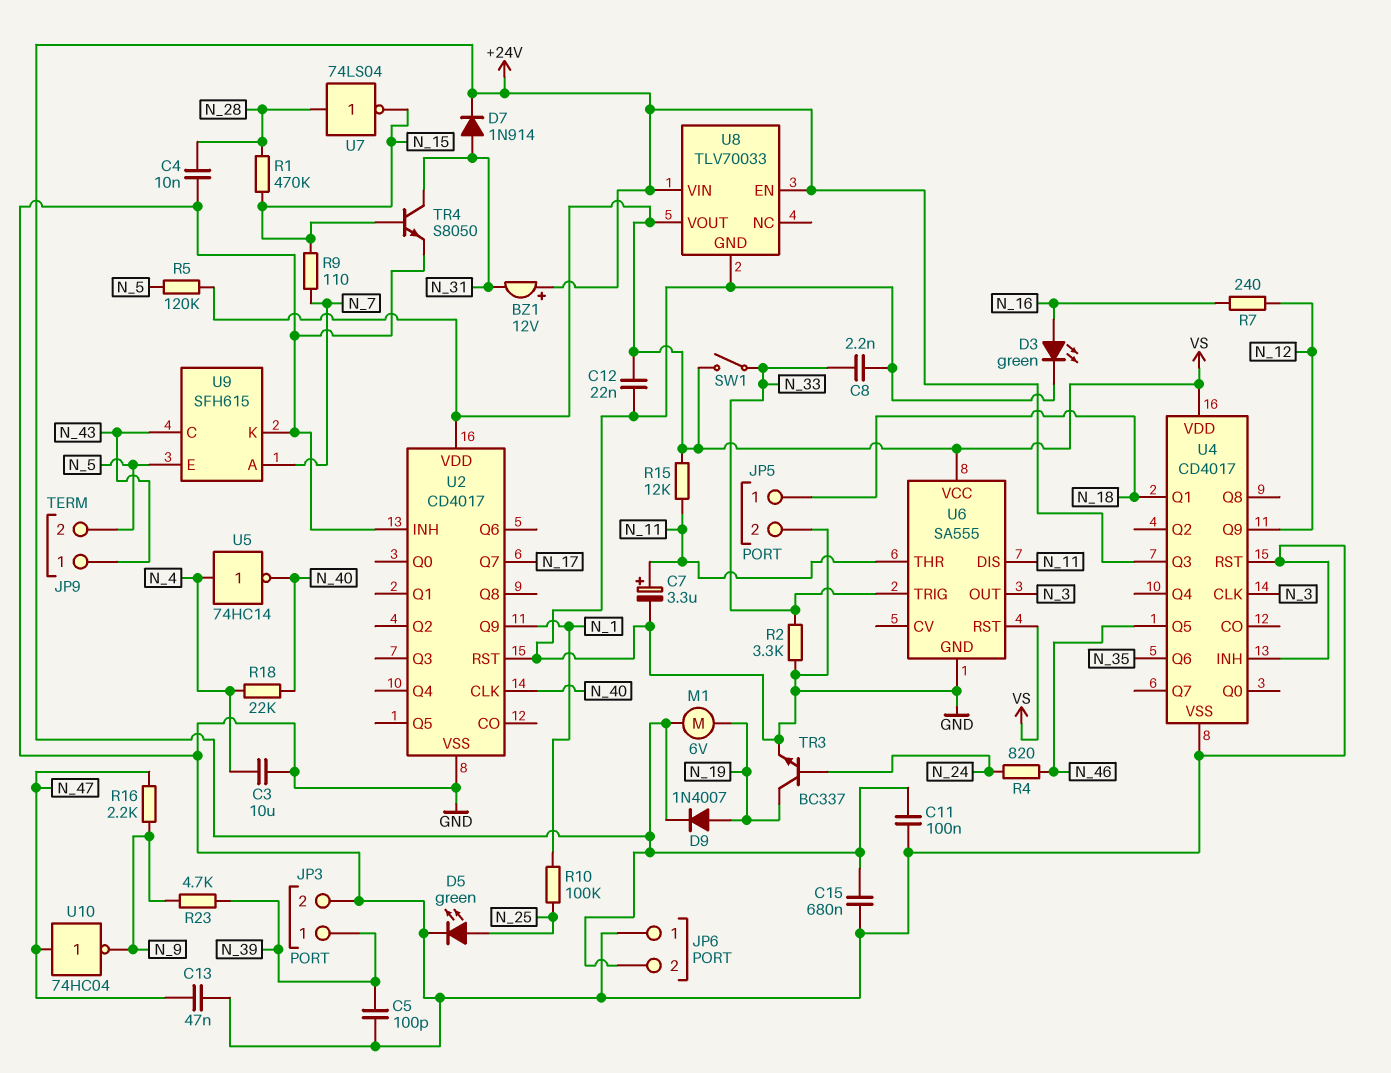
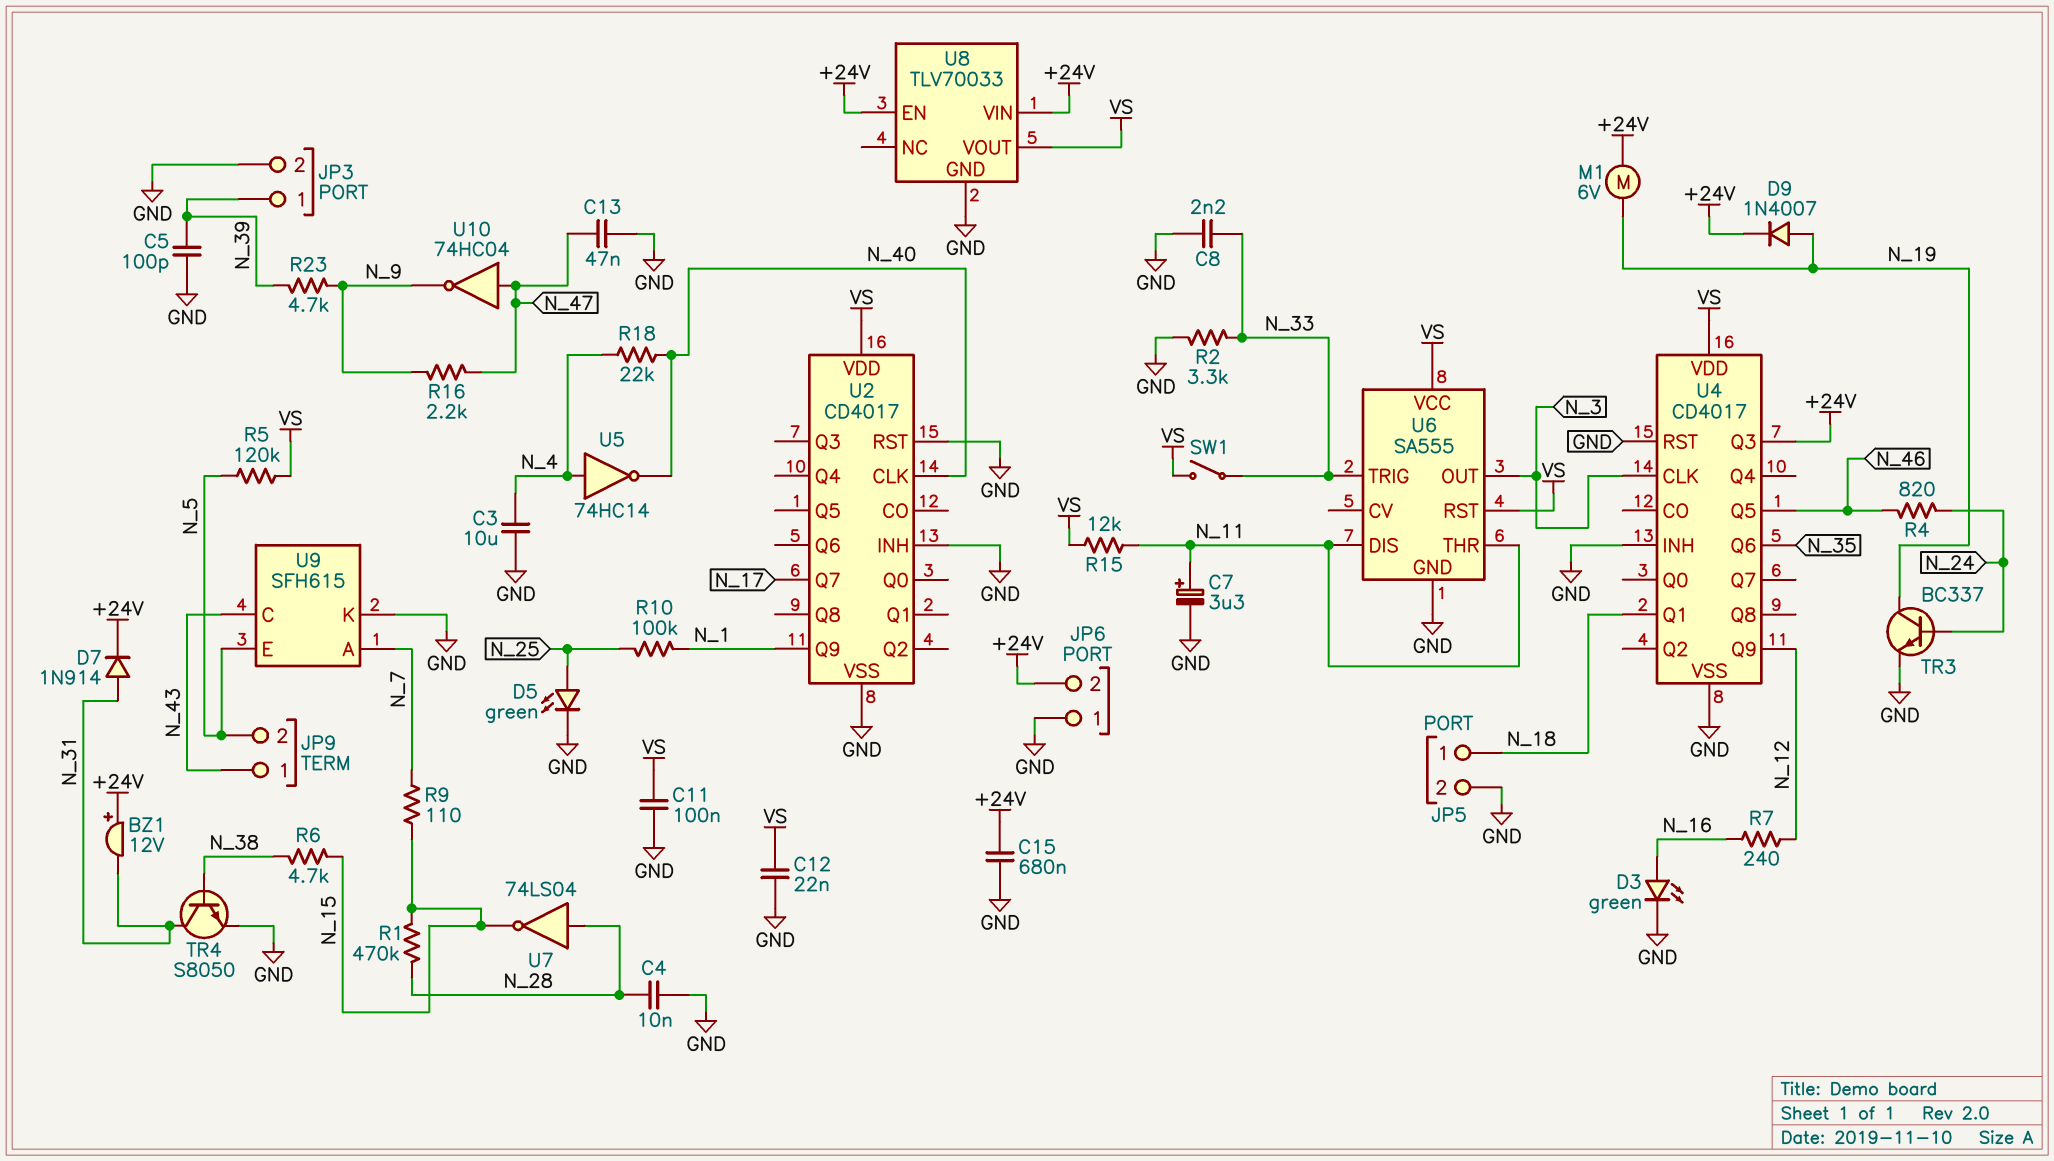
C11: 100nF (+24V, GND) -> 100nF (GND, VS)
R6: none -> 4.7k (N_15, N_38)
TR4: NPN S8050 (B N_15, C N_31, E GND) -> NPN S8050 (B N_38, C N_31, E GND)

